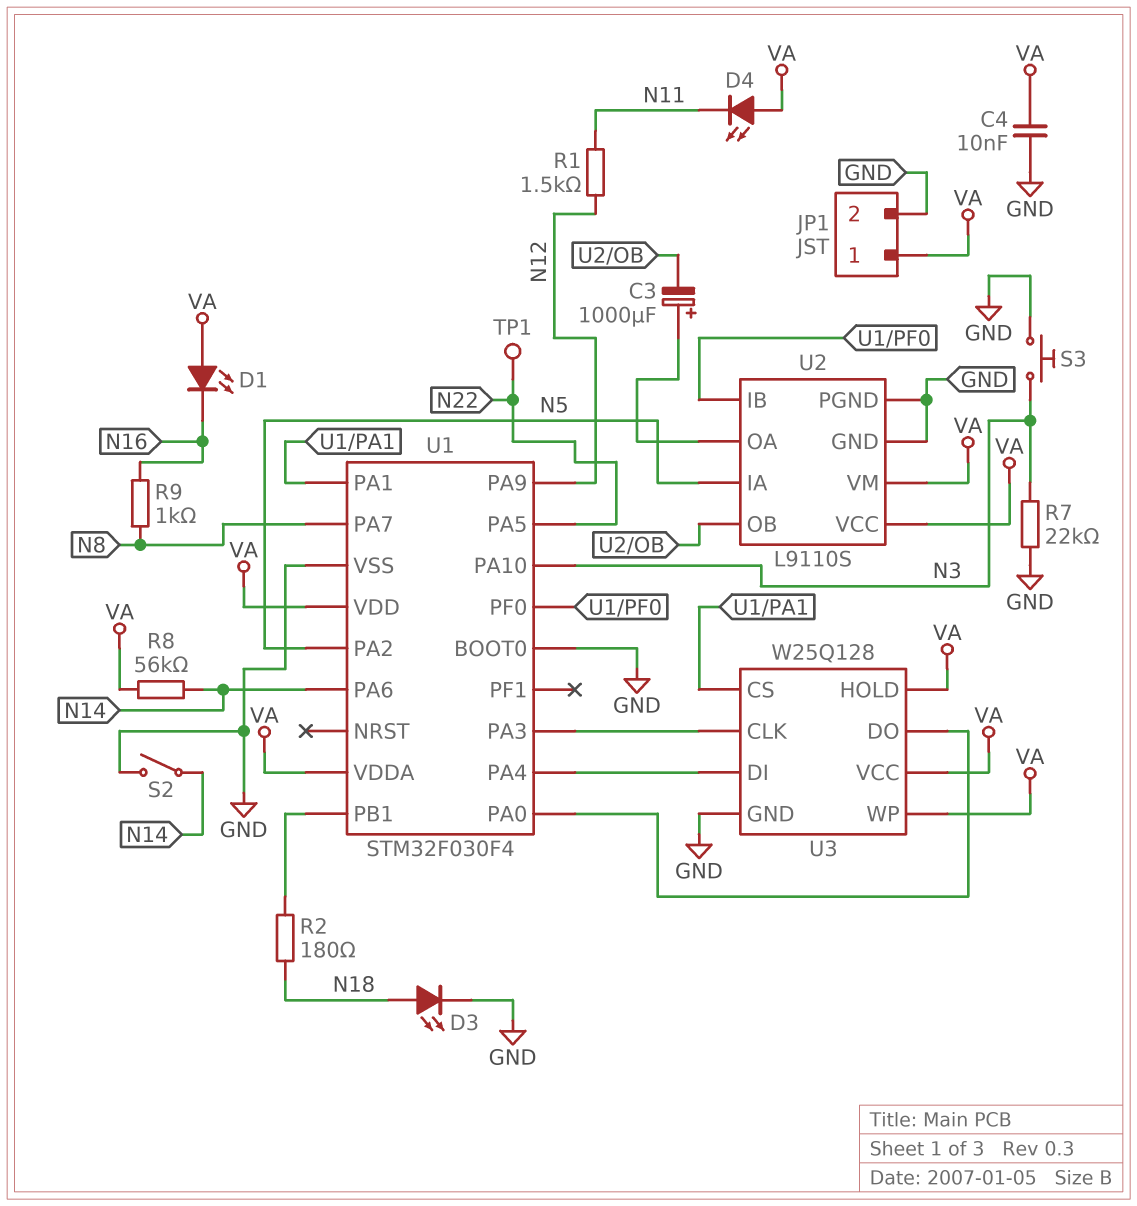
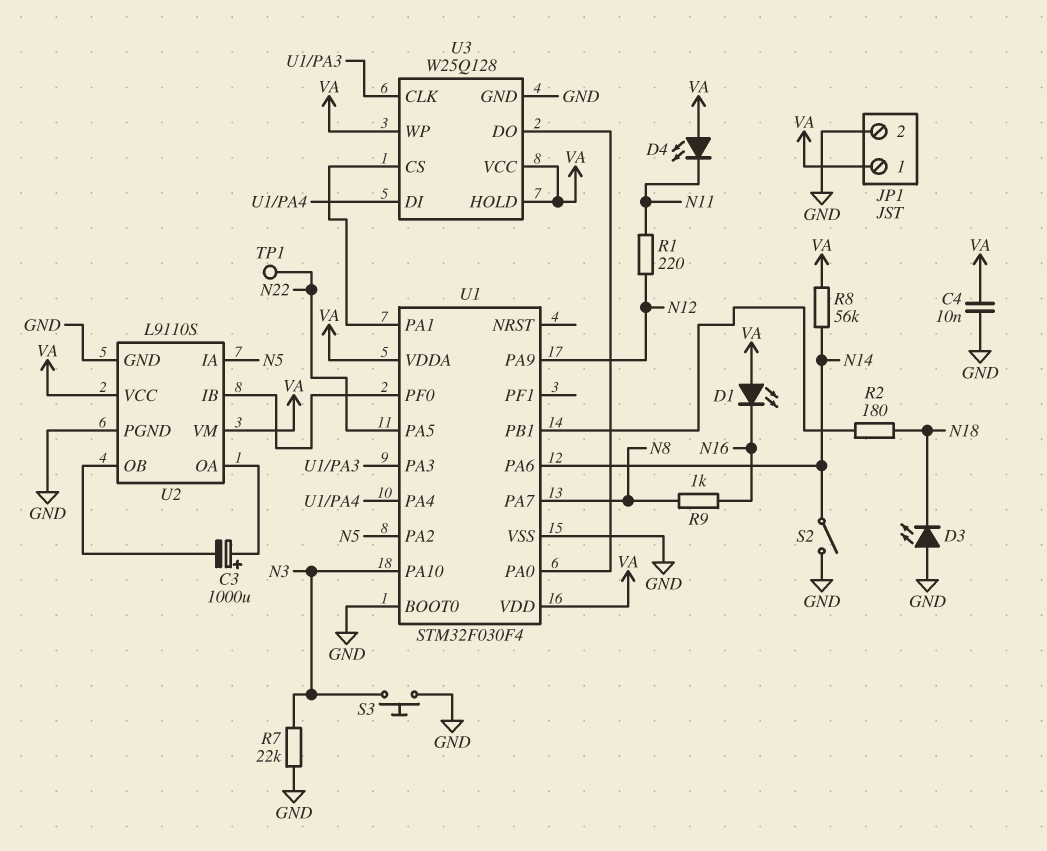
D3: LED (A N18, K GND) -> LED (A GND, K N18)
R1: 1.5k (N11, N12) -> 220 (N11, N12)

